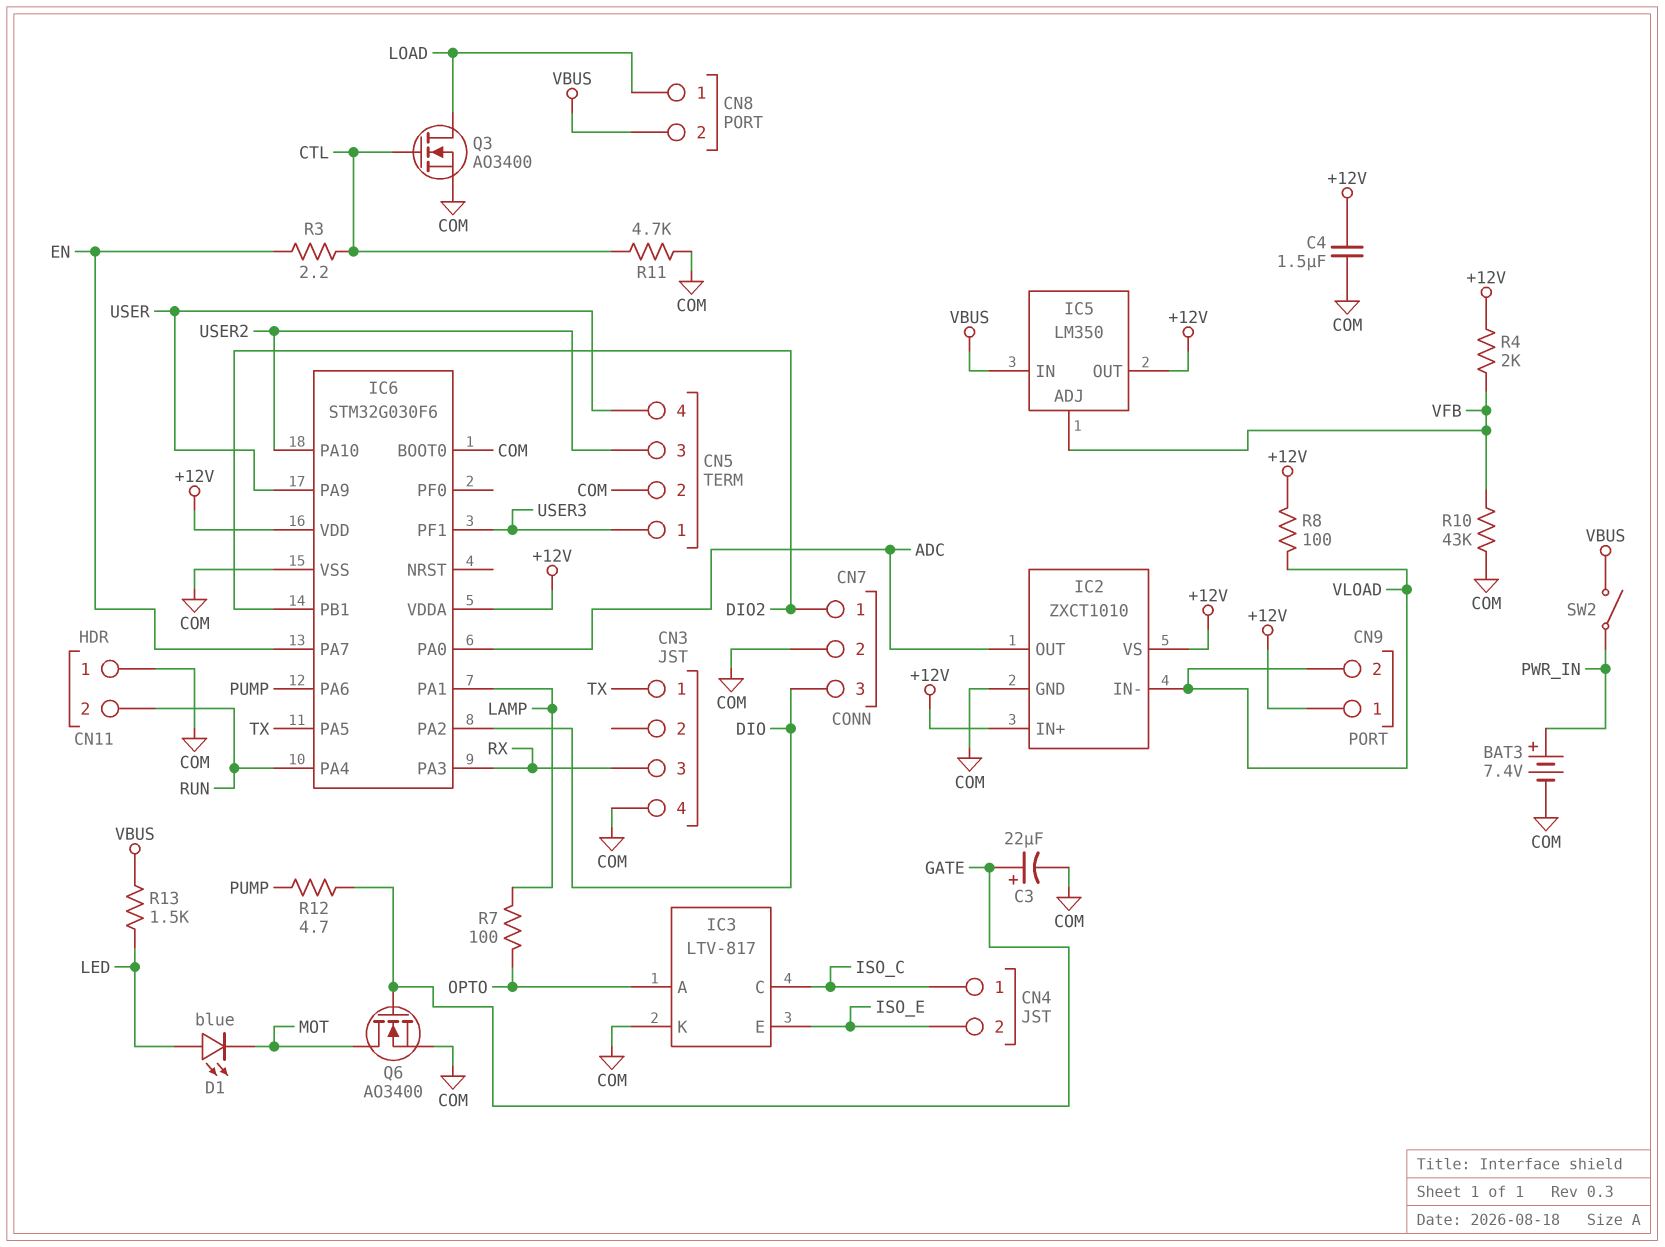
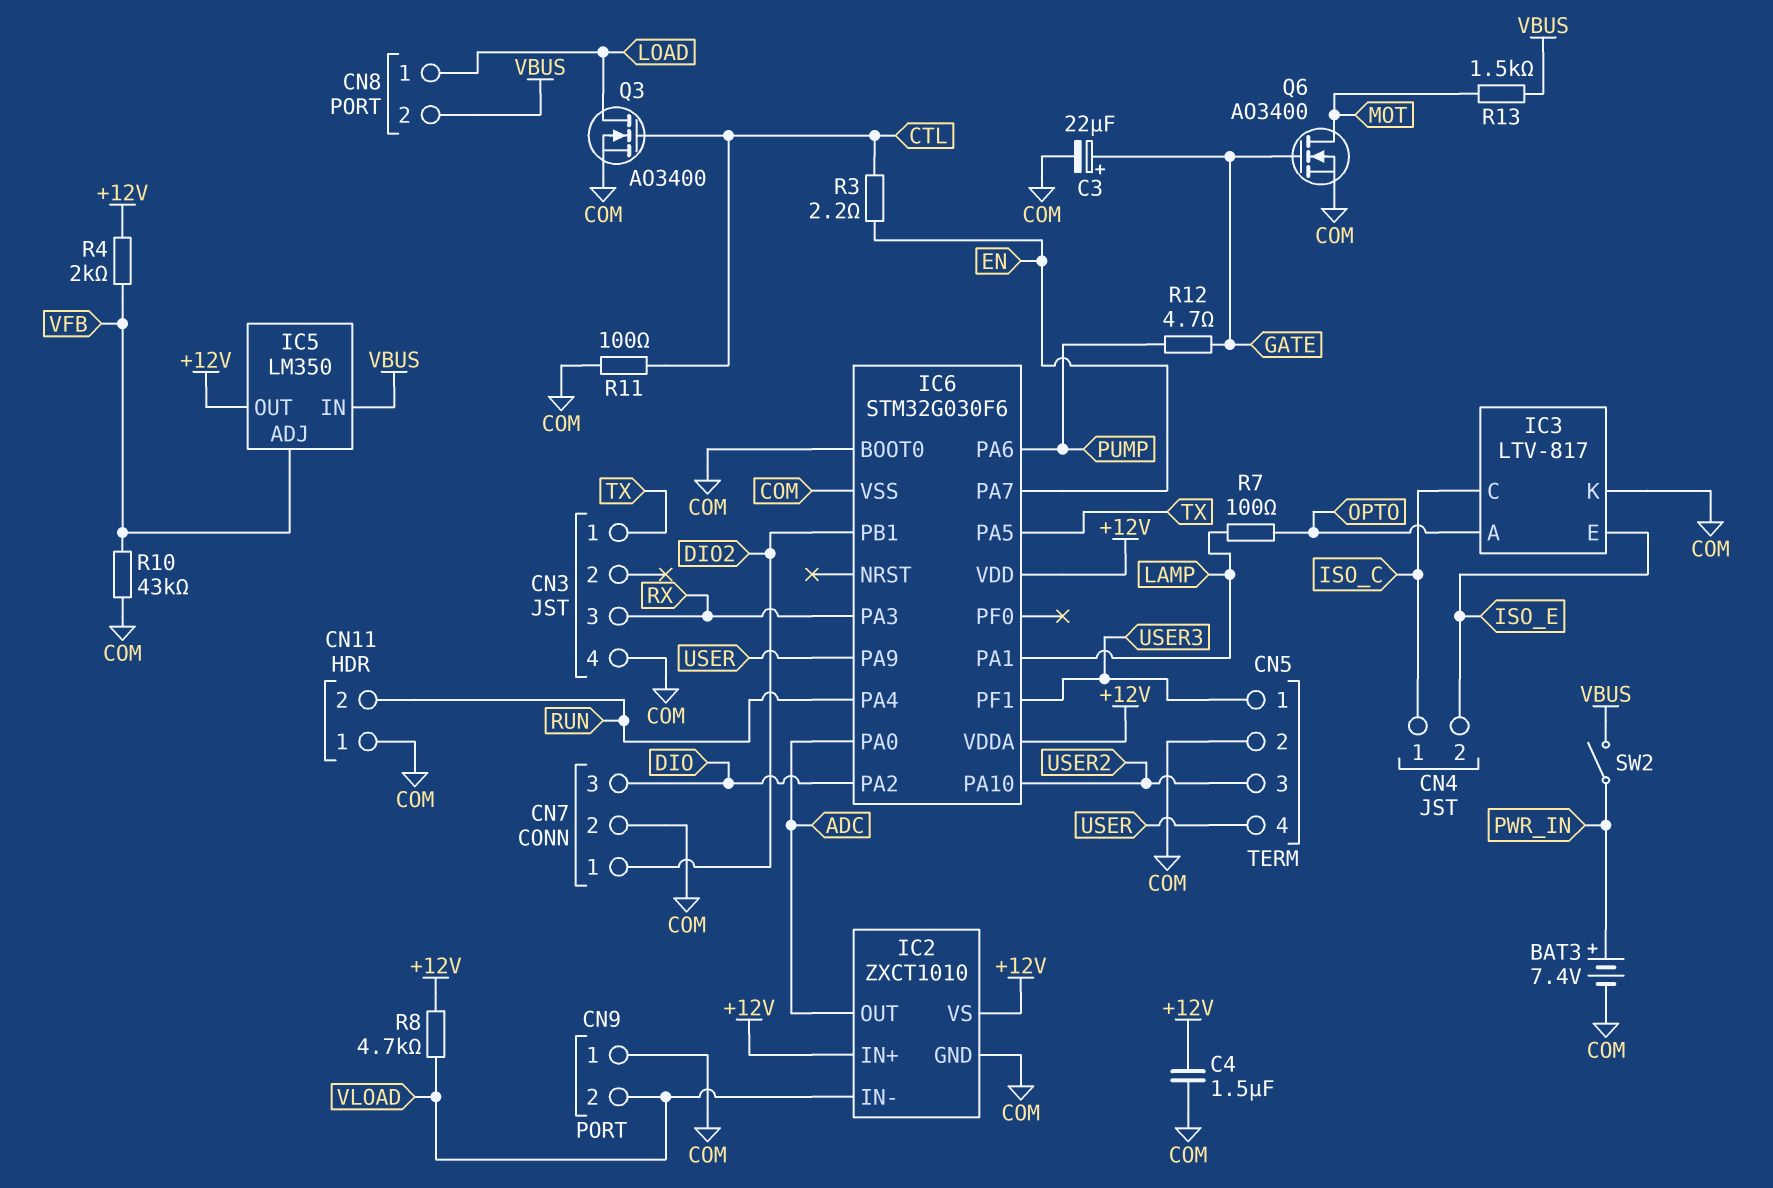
CN9 pin 1: +12V -> COM
D1: LED blue (A LED, K MOT) -> none
R8: 100 (+12V, VLOAD) -> 4.7k (+12V, VLOAD)
R11: 4.7k (COM, CTL) -> 100 (COM, CTL)
R13: 1.5k (LED, VBUS) -> 1.5k (MOT, VBUS)

